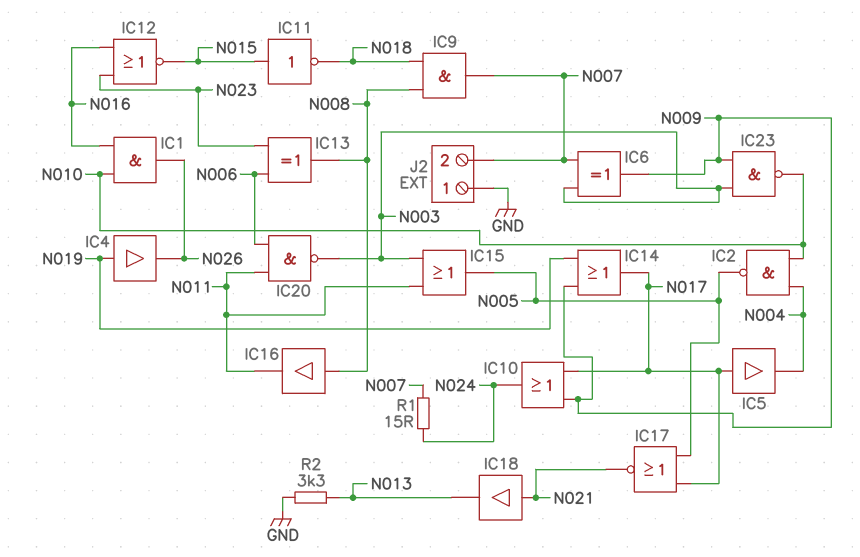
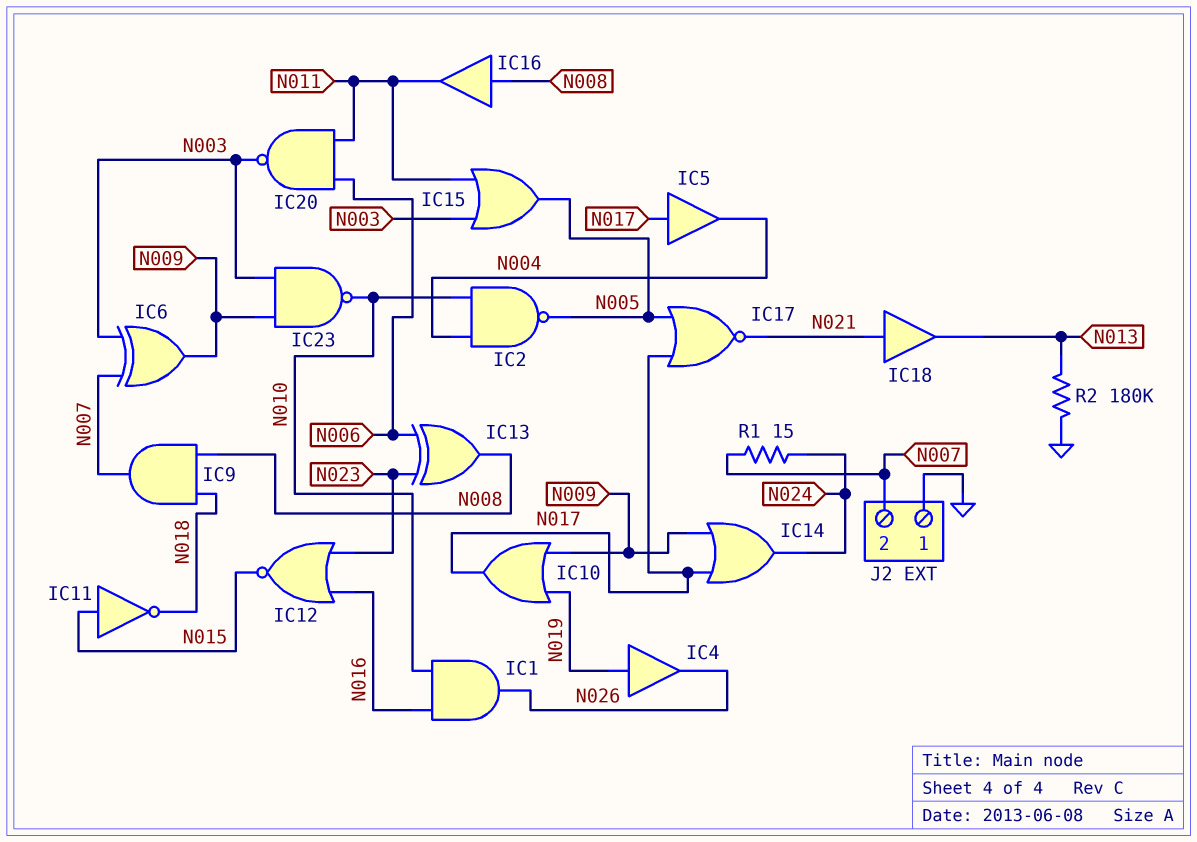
IC10: OR (in N009, in N017, out N024) -> OR (in N009, in N019, out N017)
IC14: OR (in N009, in N019, out N017) -> OR (in N009, in N017, out N024)
R2: 3.3k (GND, N013) -> 180k (GND, N013)

